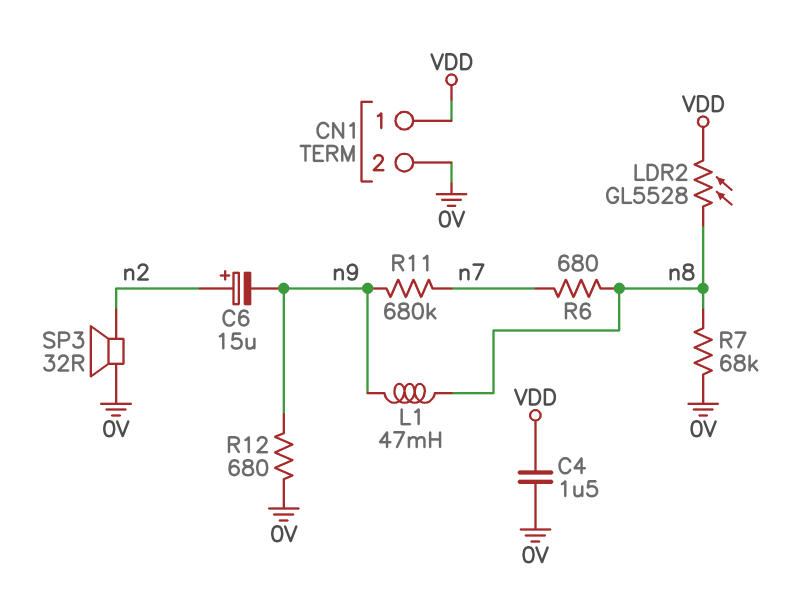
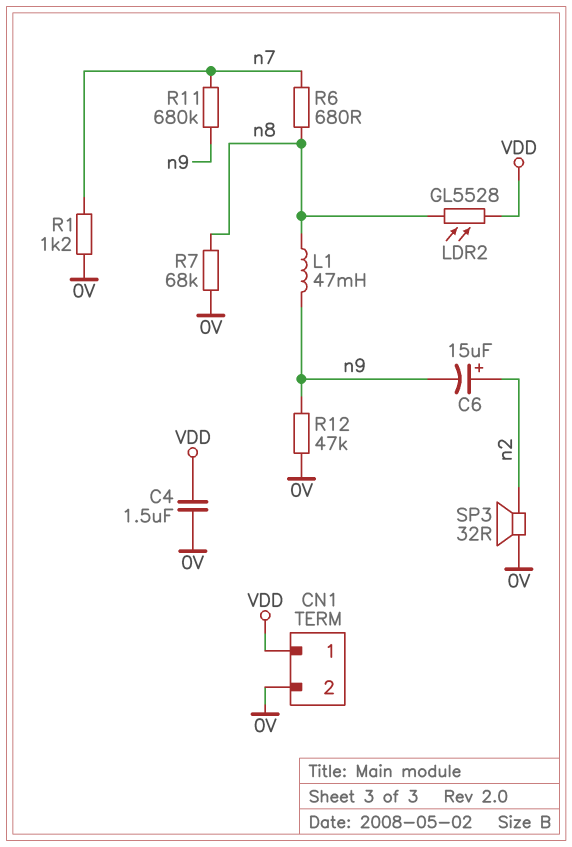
R1: none -> 1.2k (0V, n7)
R12: 680 (0V, n9) -> 47k (0V, n9)

